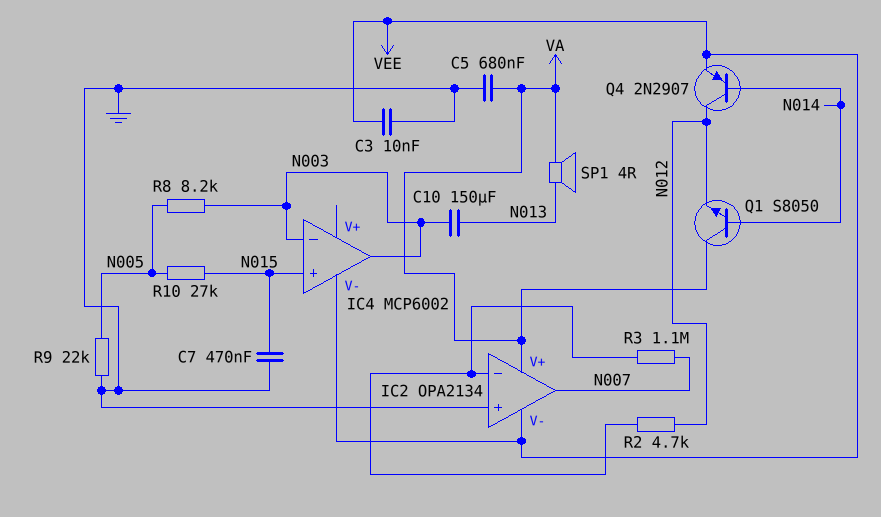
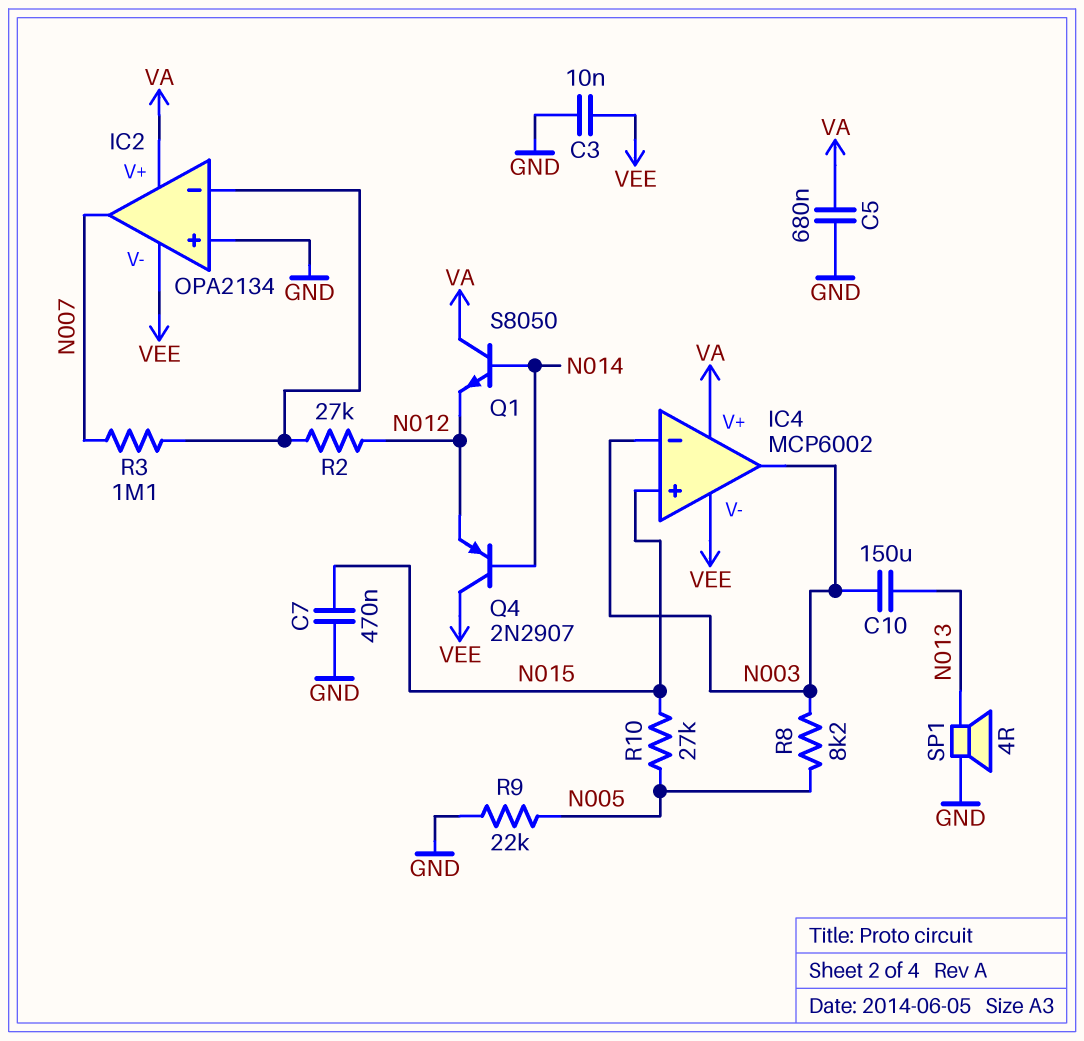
IC4 pin V+: none -> VA
Q4: PNP 2N2907 (B N014, C N012, E VEE) -> PNP 2N2907 (B N014, C VEE, E N012)
R2: 4.7k (IC2/in-, N012) -> 27k (IC2/in-, N012)
SP1: speaker 4R (N013, VA) -> speaker 4R (GND, N013)

